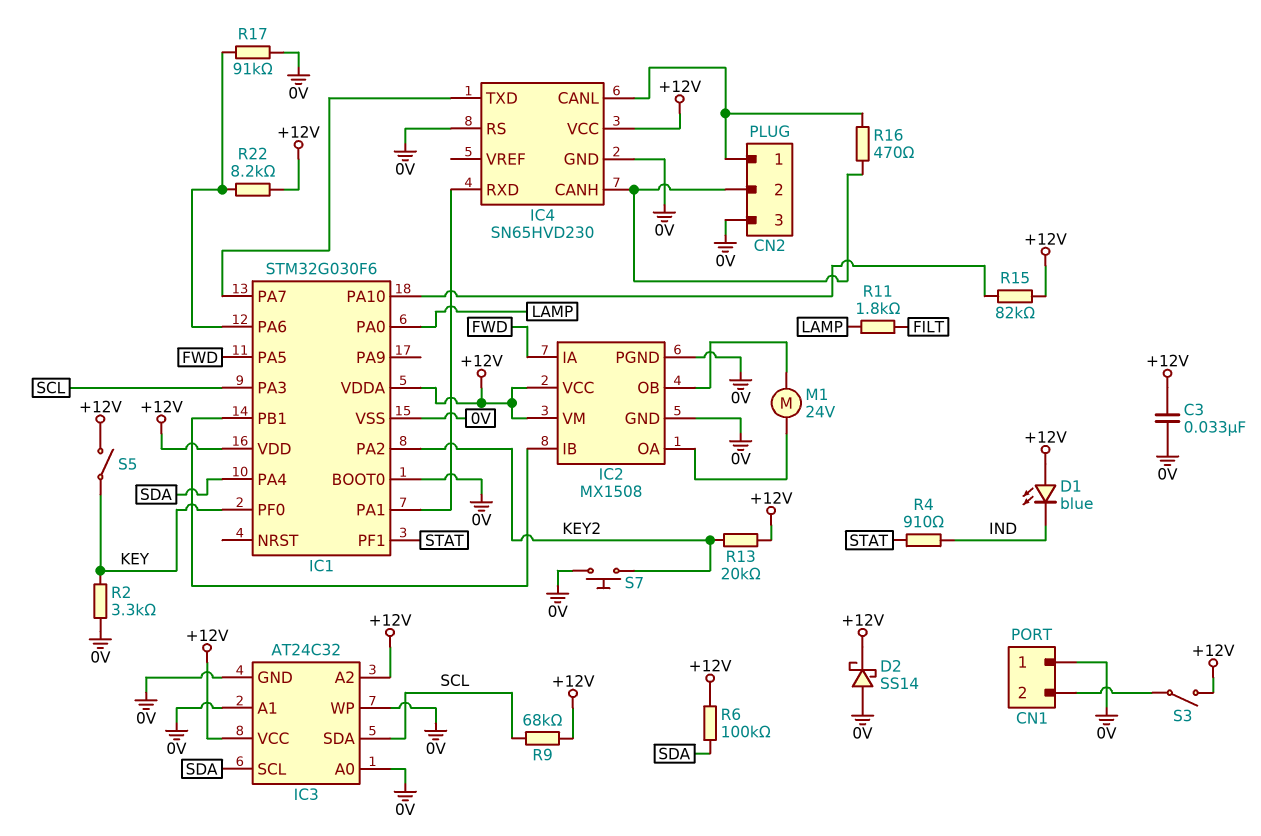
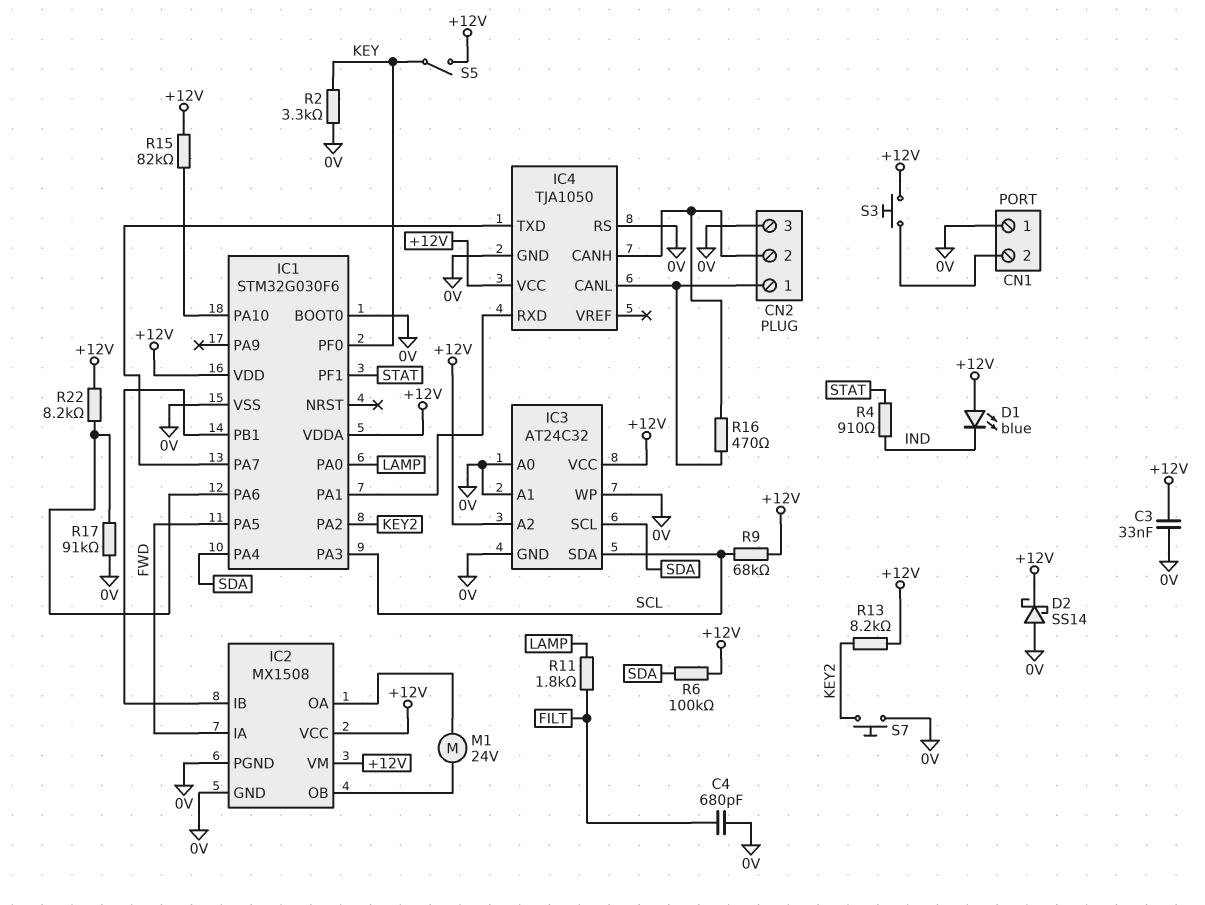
C4: none -> 680pF (0V, FILT)
IC4: SN65HVD230 -> TJA1050
R13: 20k (+12V, KEY2) -> 8.2k (+12V, KEY2)
S3: switch (+12V, CN1/2) -> button (+12V, CN1/2)

